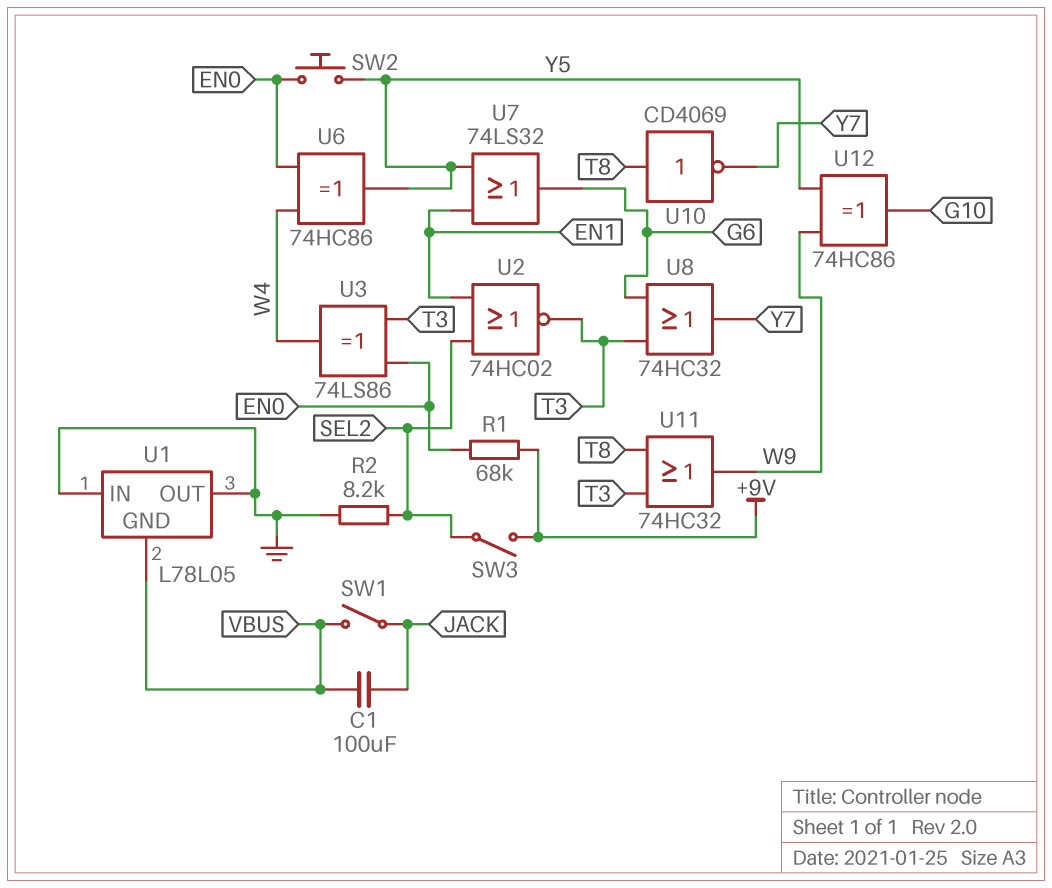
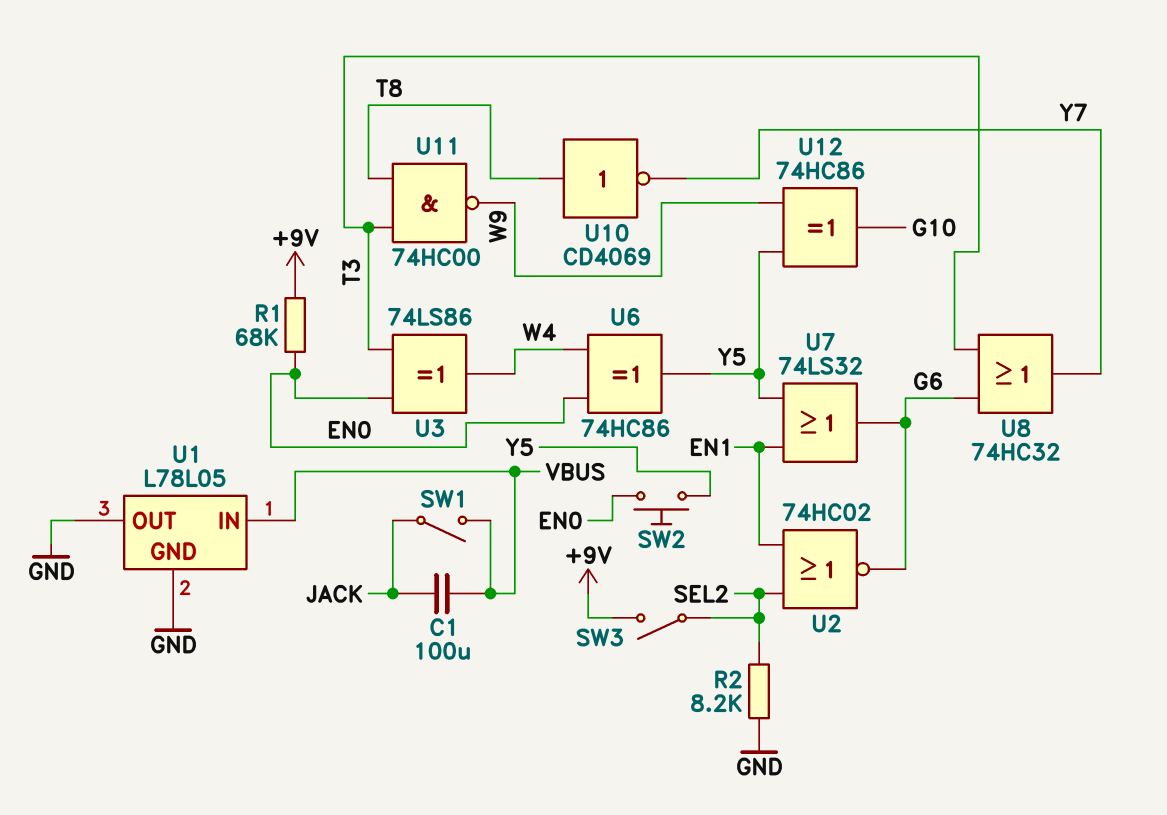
U1 pin GND: VBUS -> GND
U1 pin IN: GND -> VBUS
U2: NOR 74HC02 (in EN1, in SEL2, out T3) -> NOR 74HC02 (in EN1, in SEL2, out G6)
U11: OR 74HC32 (in T3, in T8, out W9) -> NAND 74HC00 (in T3, in T8, out W9)

